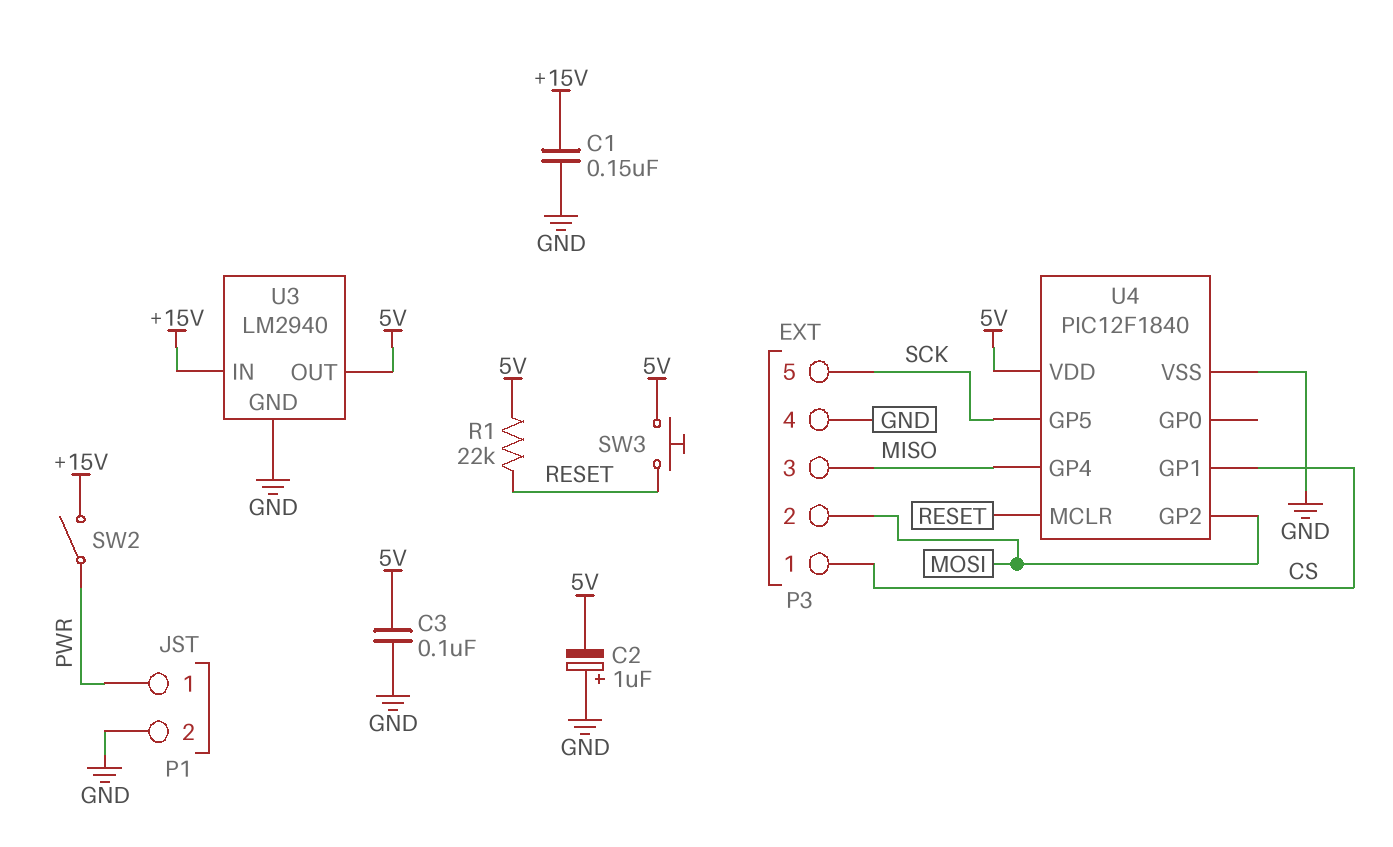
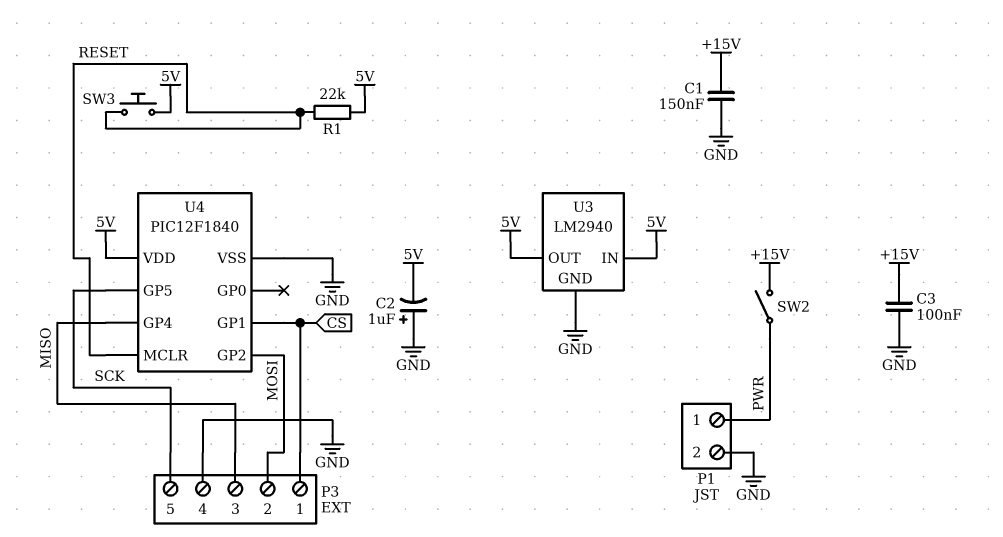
C3: 100nF (5V, GND) -> 100nF (+15V, GND)
U3 pin IN: +15V -> 5V

